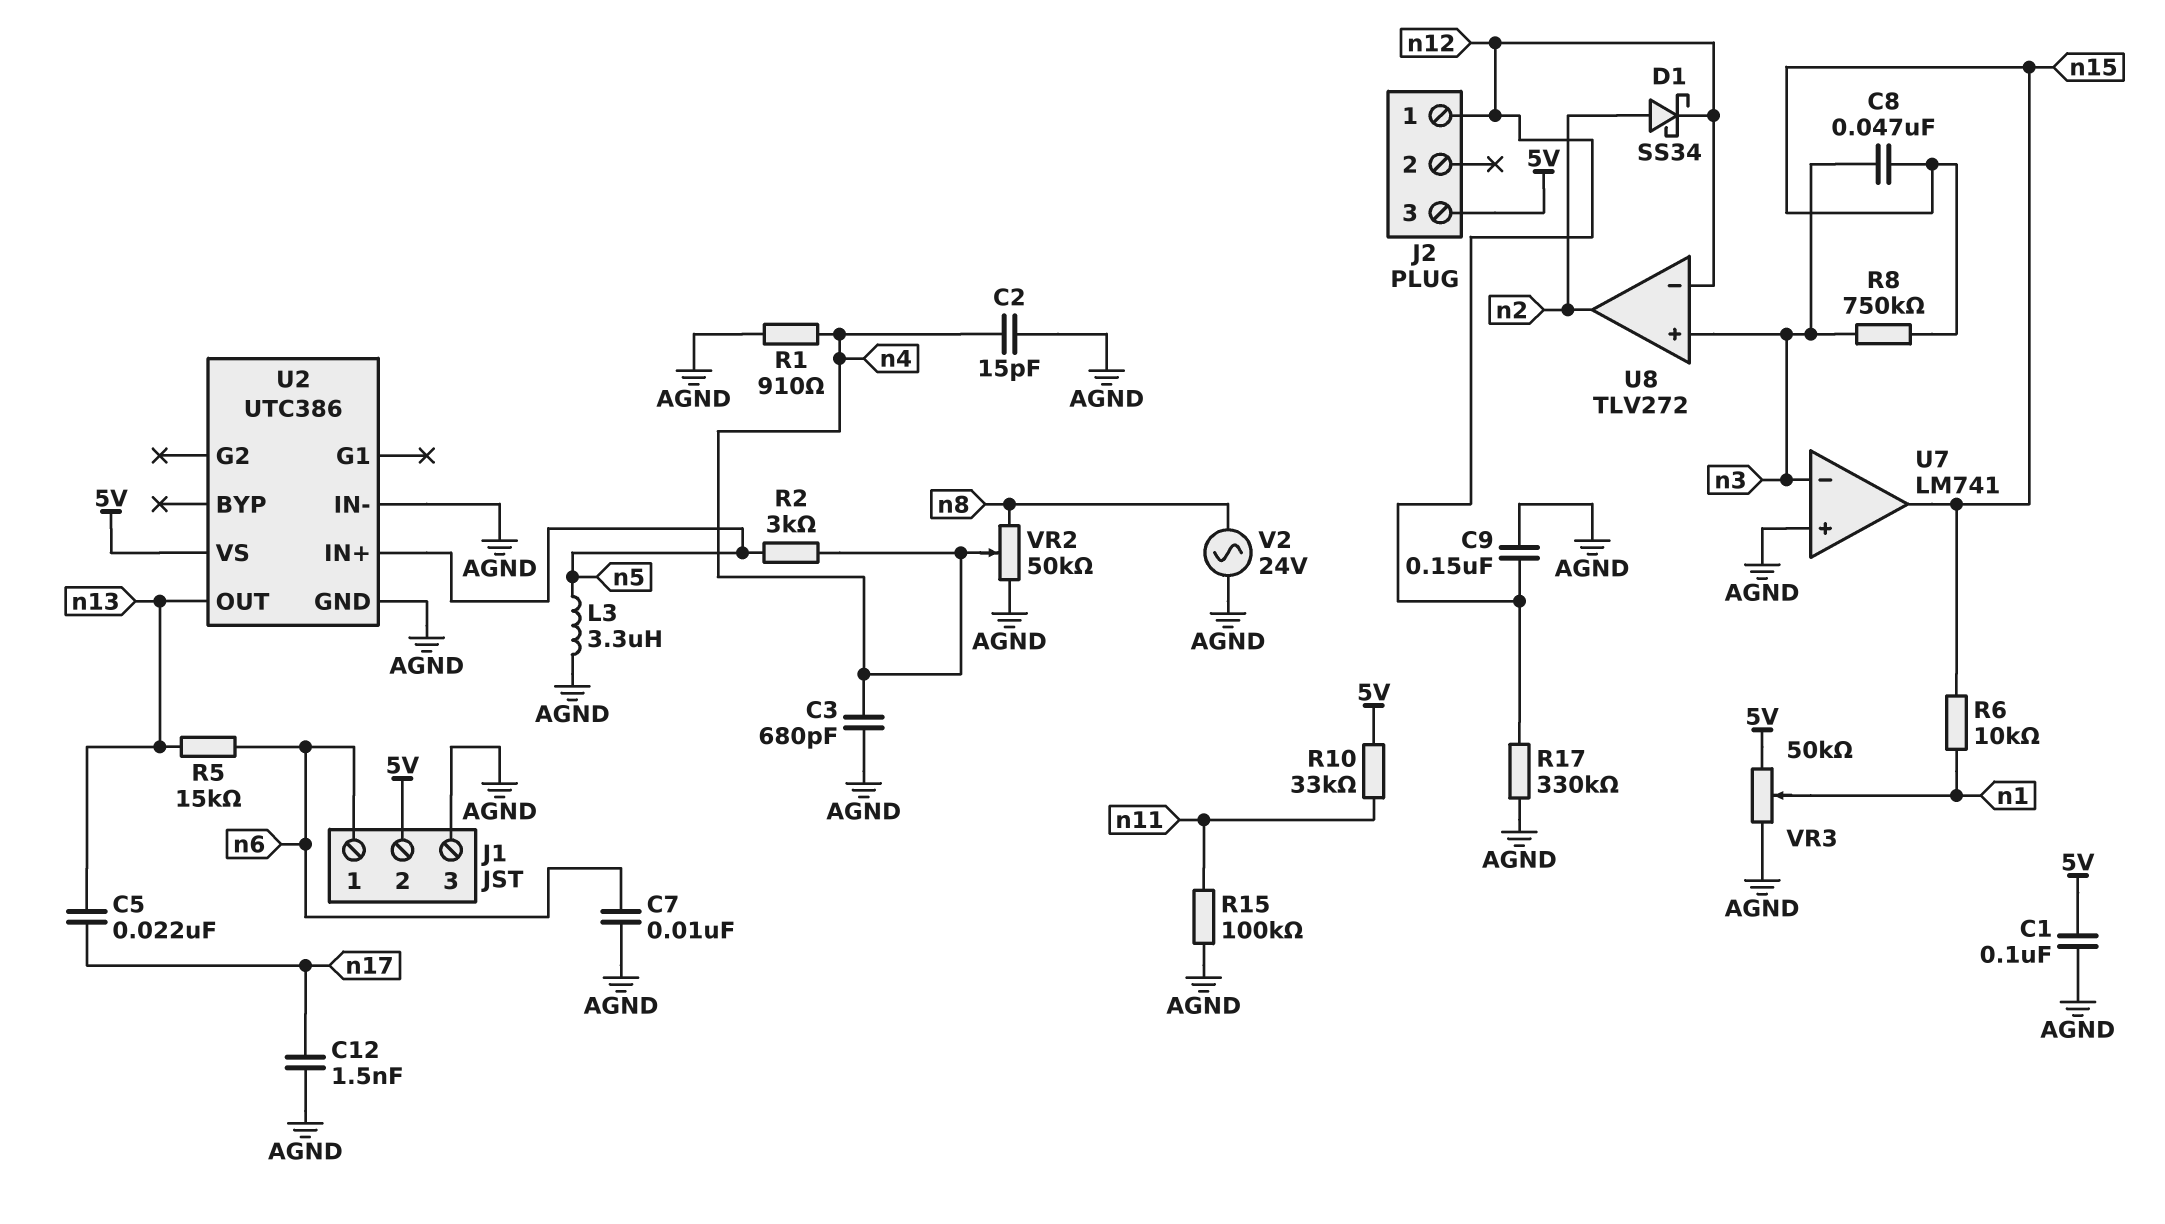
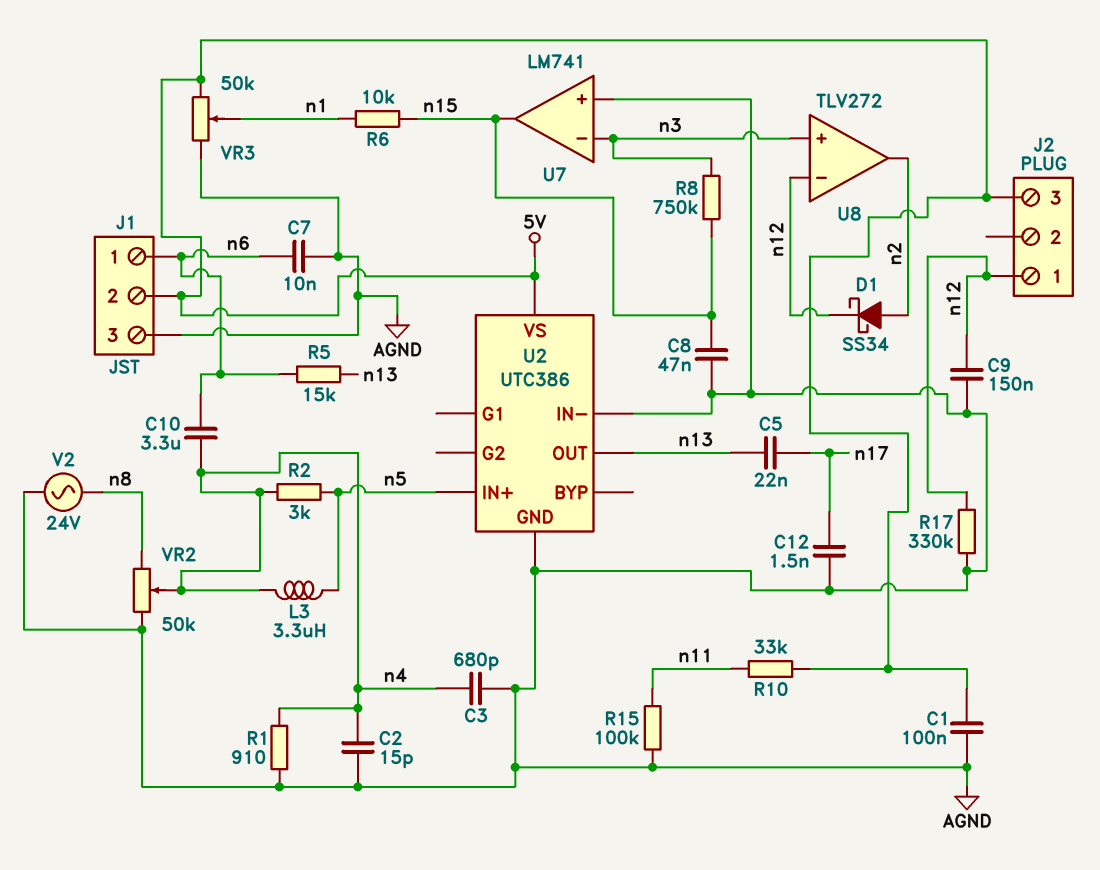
C8: 47nF (n3, n15) -> 47nF (AGND, n15)
C10: none -> 3.3uF (n4, n6)
L3: 3.3uH (AGND, n5) -> 3.3uH (n4, n5)

